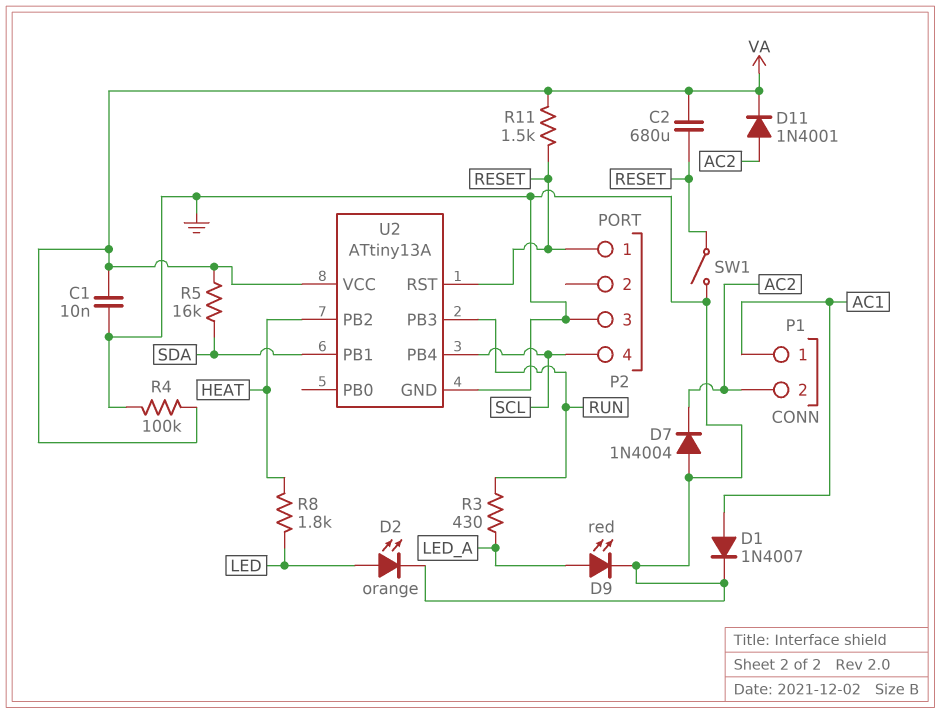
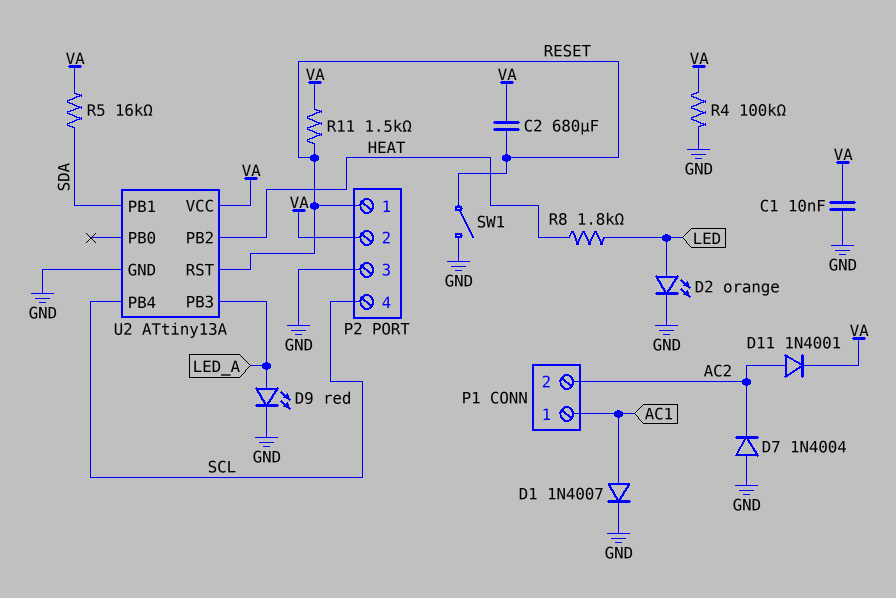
P2 pin 2: none -> VA
R3: 430 (LED_A, RUN) -> none
U2 pin PB3: RUN -> LED_A

